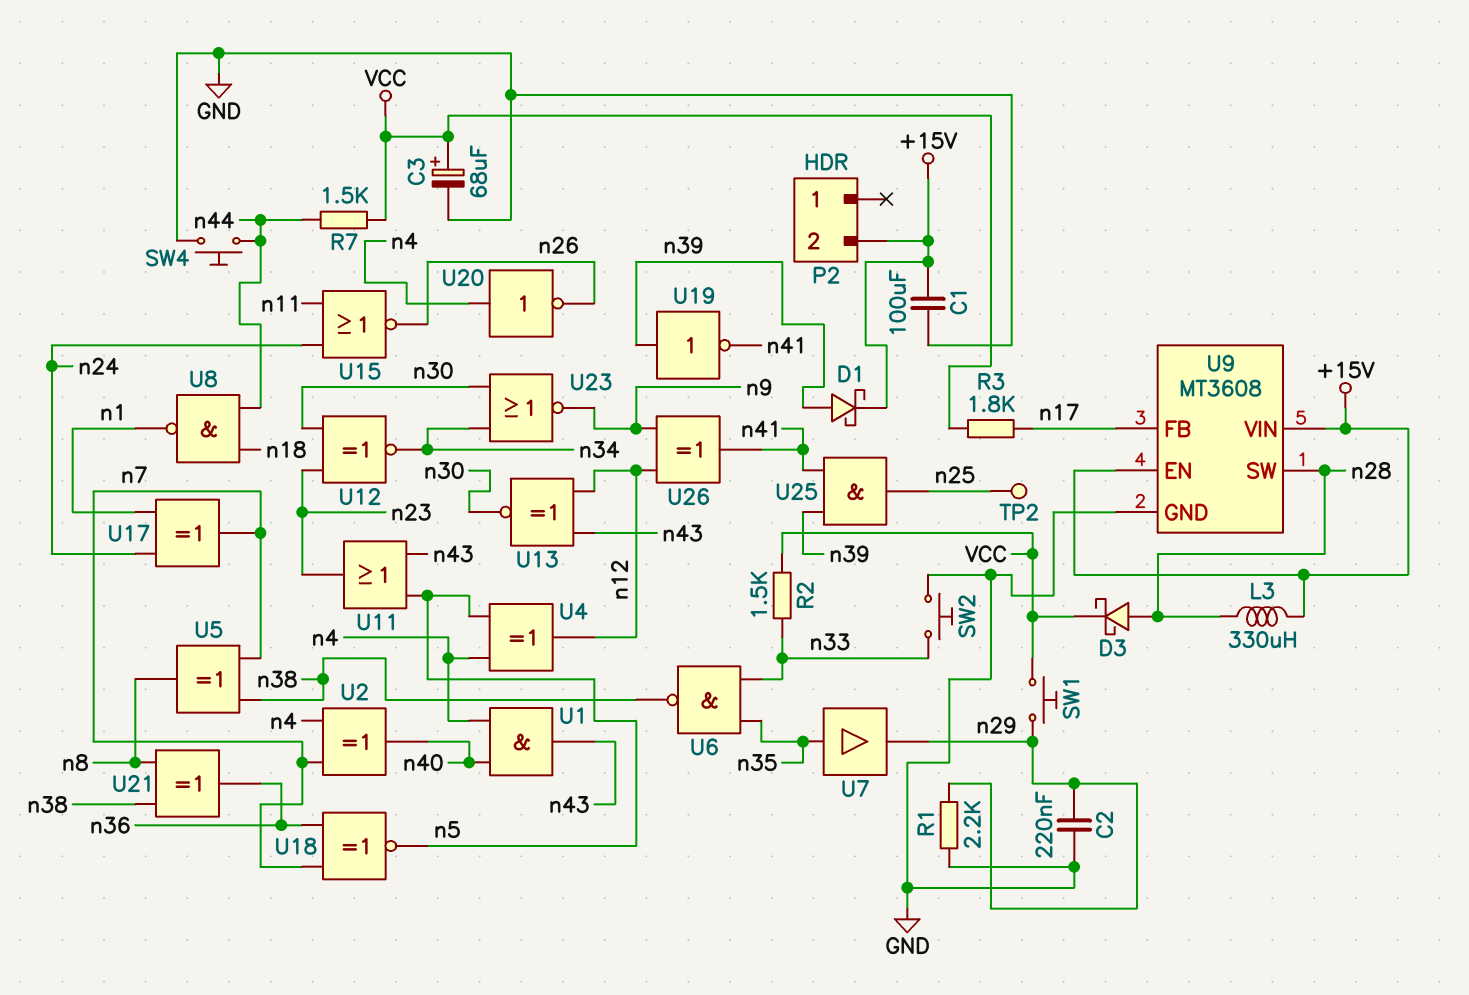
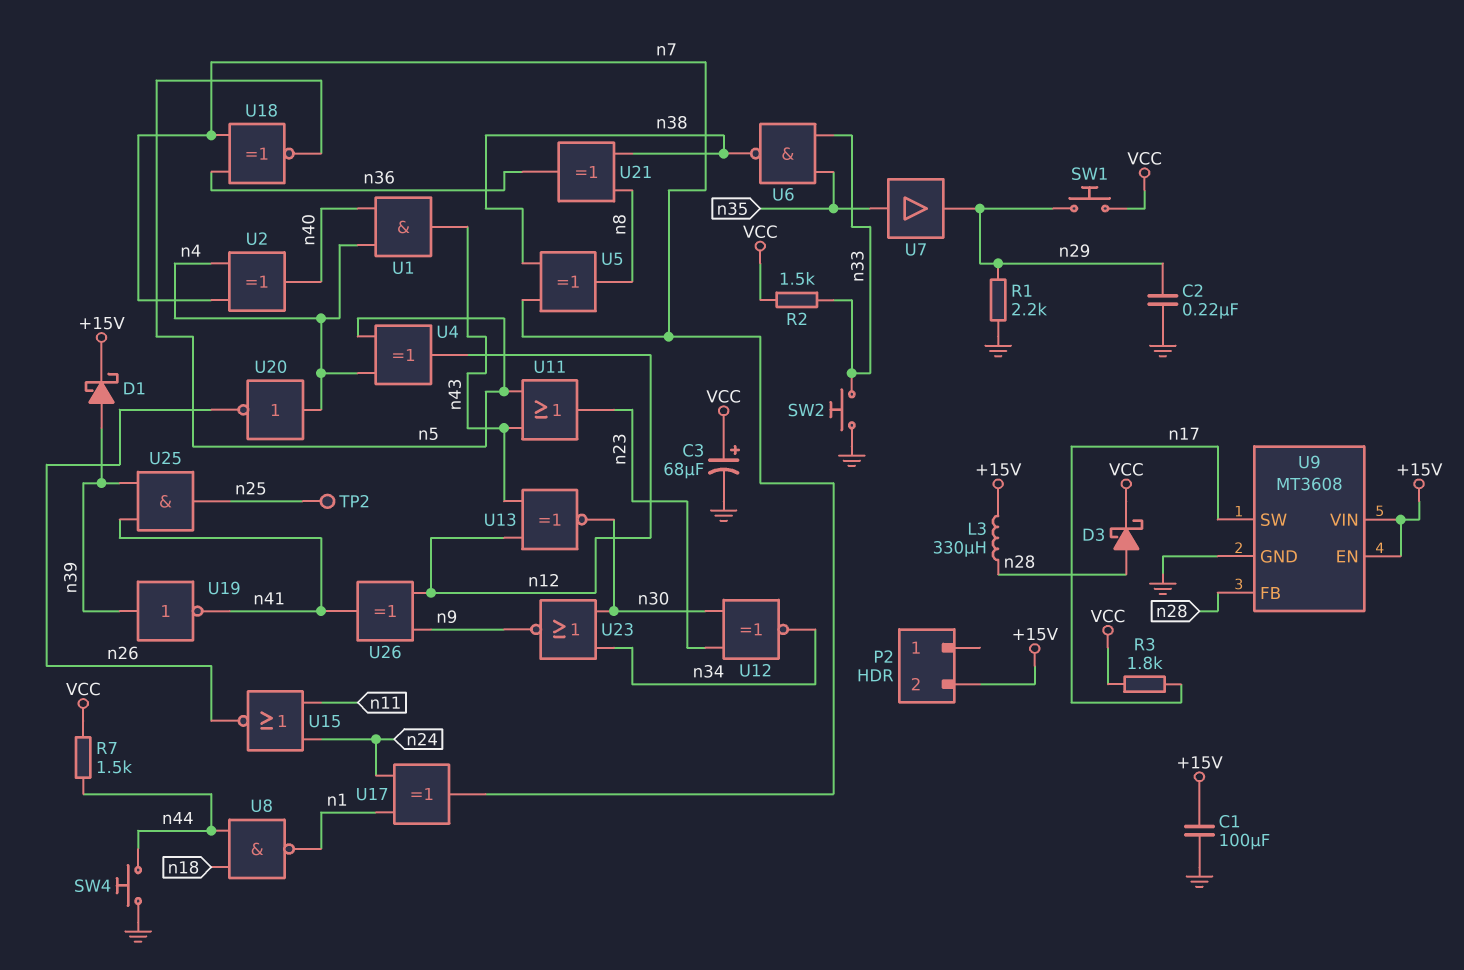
U9 pin FB: n17 -> n28
U9 pin SW: n28 -> n17

